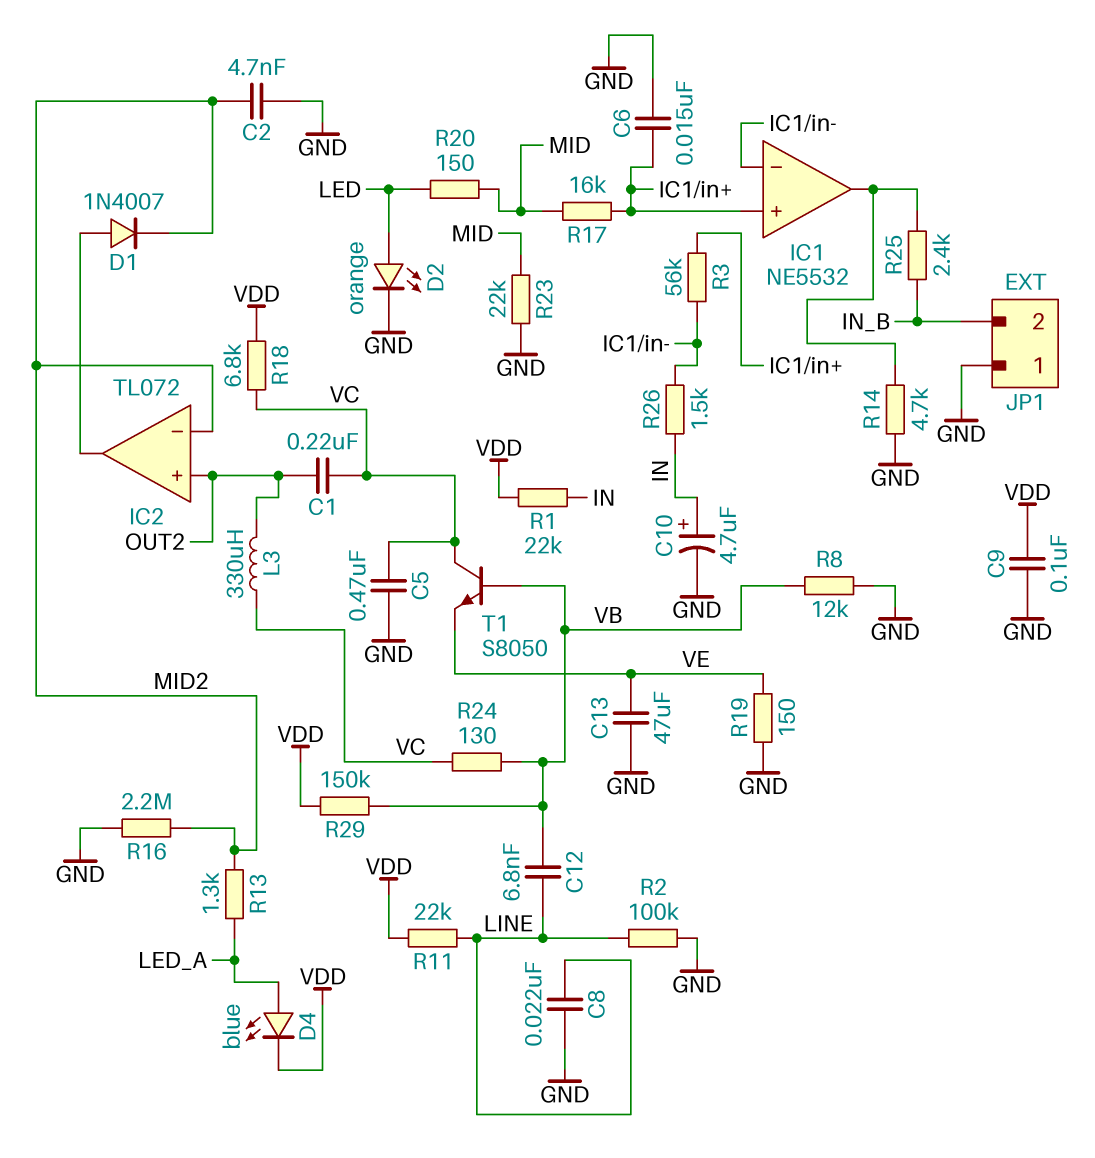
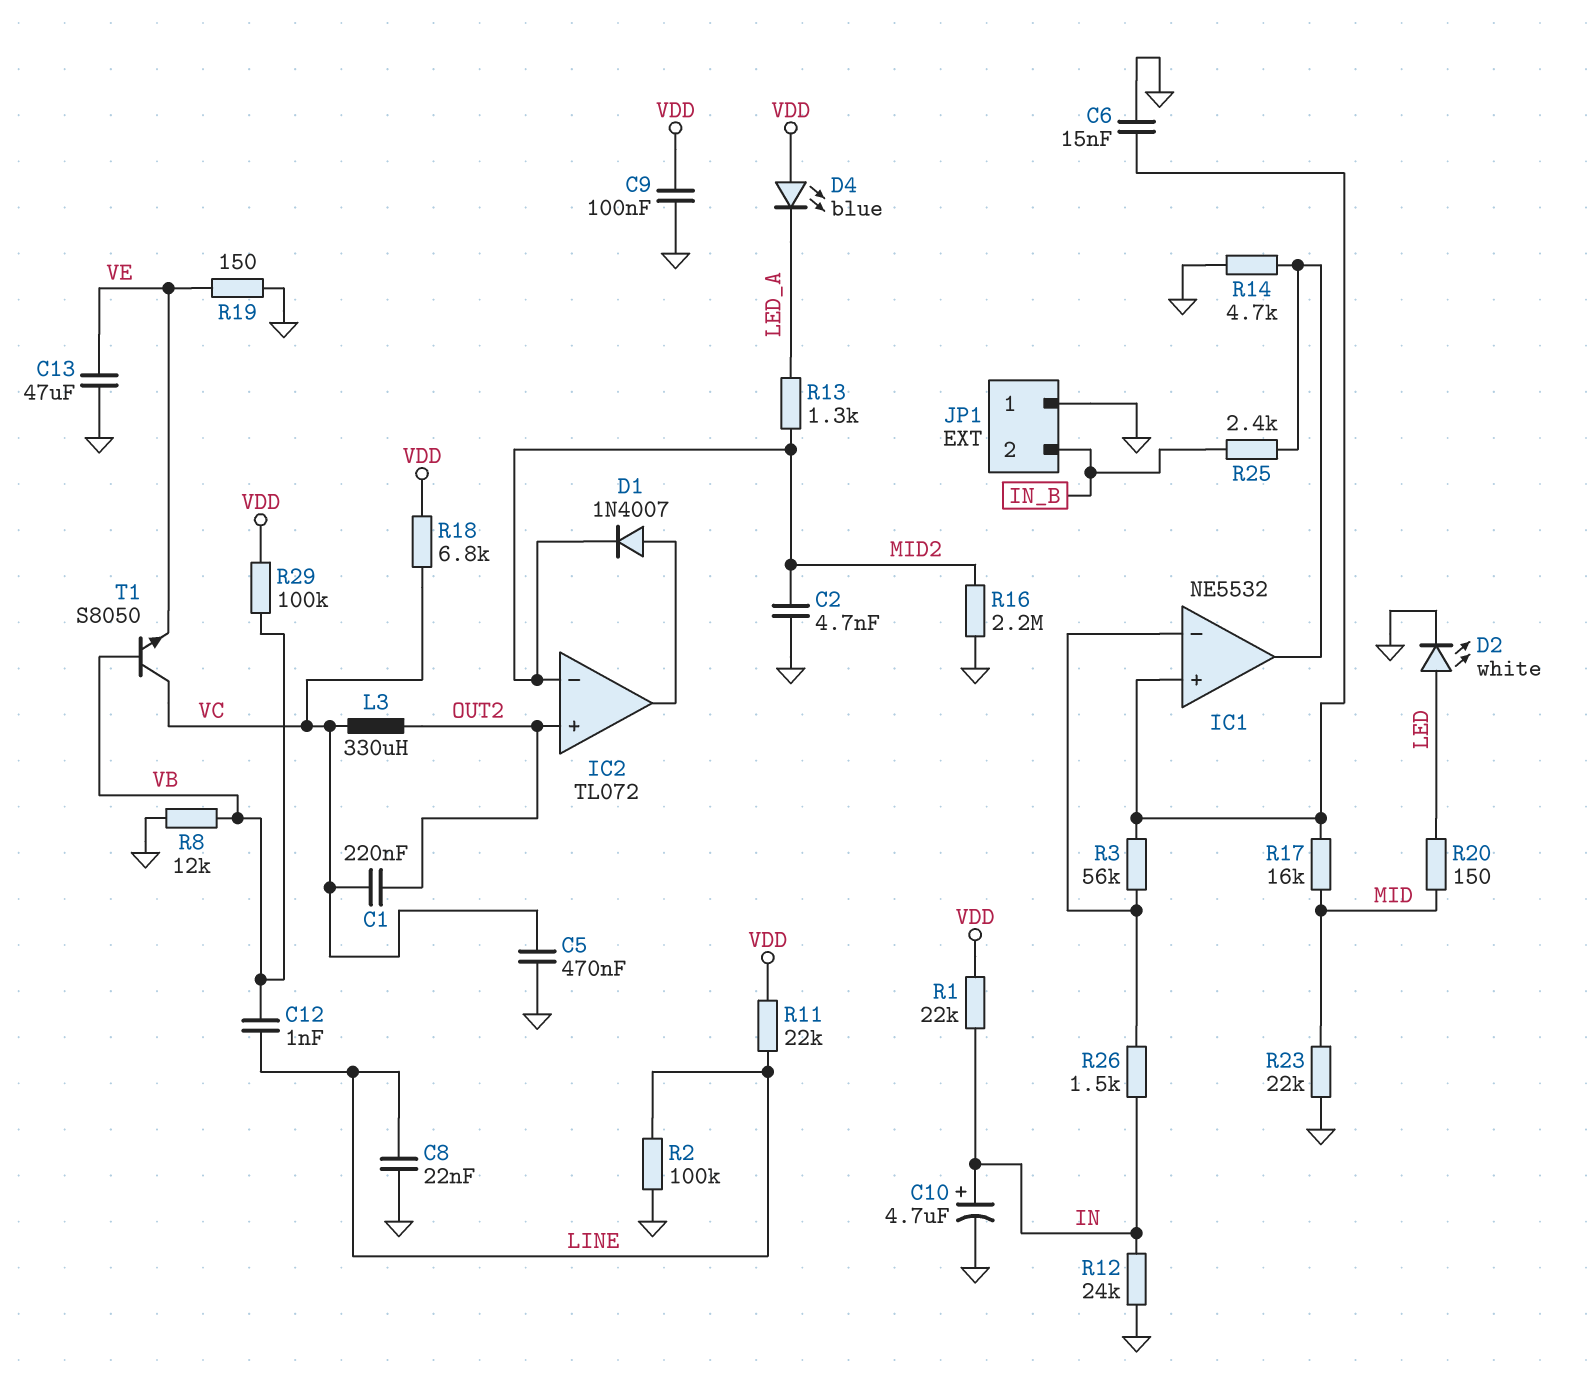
C12: 6.8nF (LINE, VB) -> 1nF (LINE, VB)
D2: LED orange (A LED, K GND) -> LED white (A LED, K GND)
D4: LED blue (A LED_A, K VDD) -> LED blue (A VDD, K LED_A)
R12: none -> 24k (GND, IN)
R24: 130 (VB, VC) -> none
R29: 150k (VB, VDD) -> 100k (VB, VDD)

